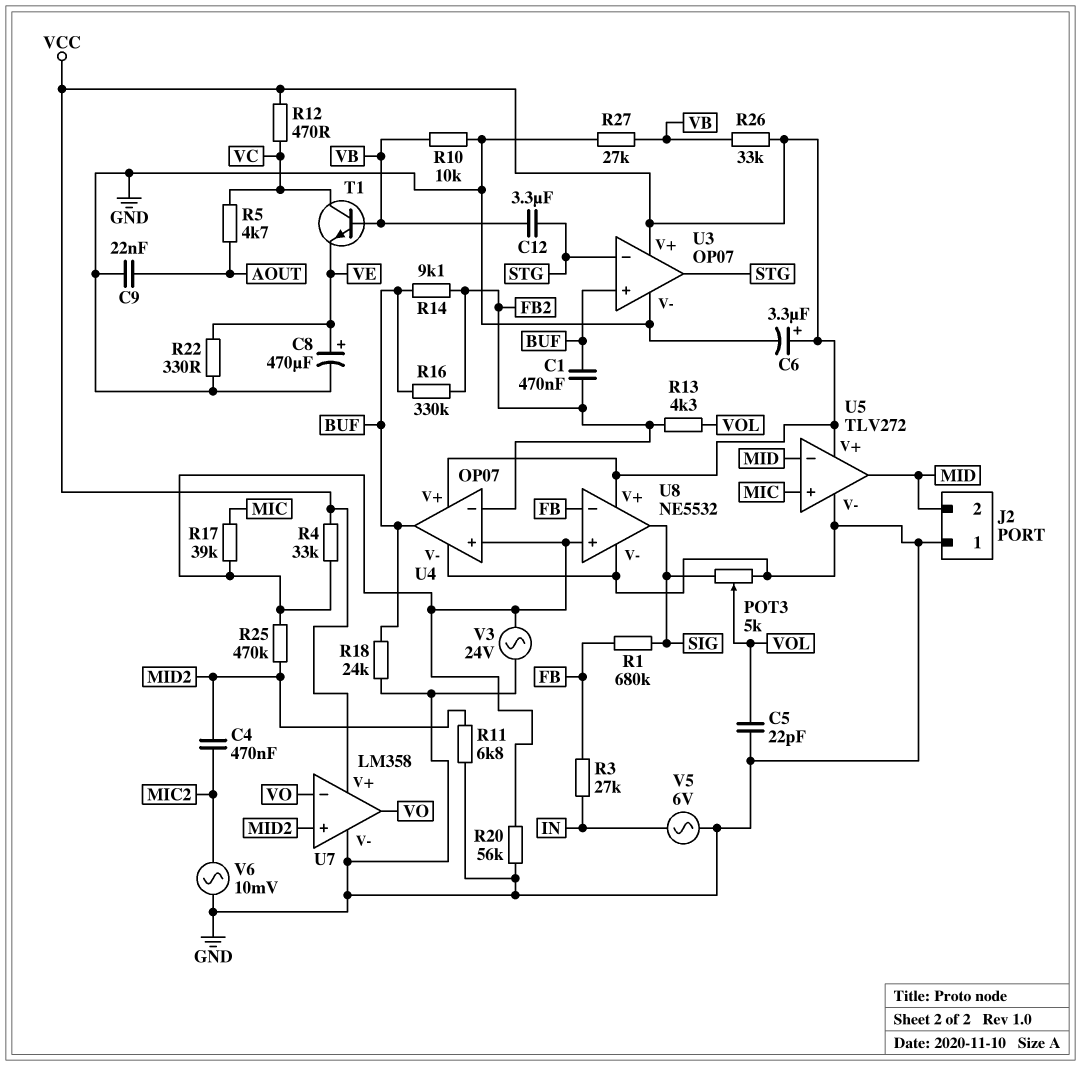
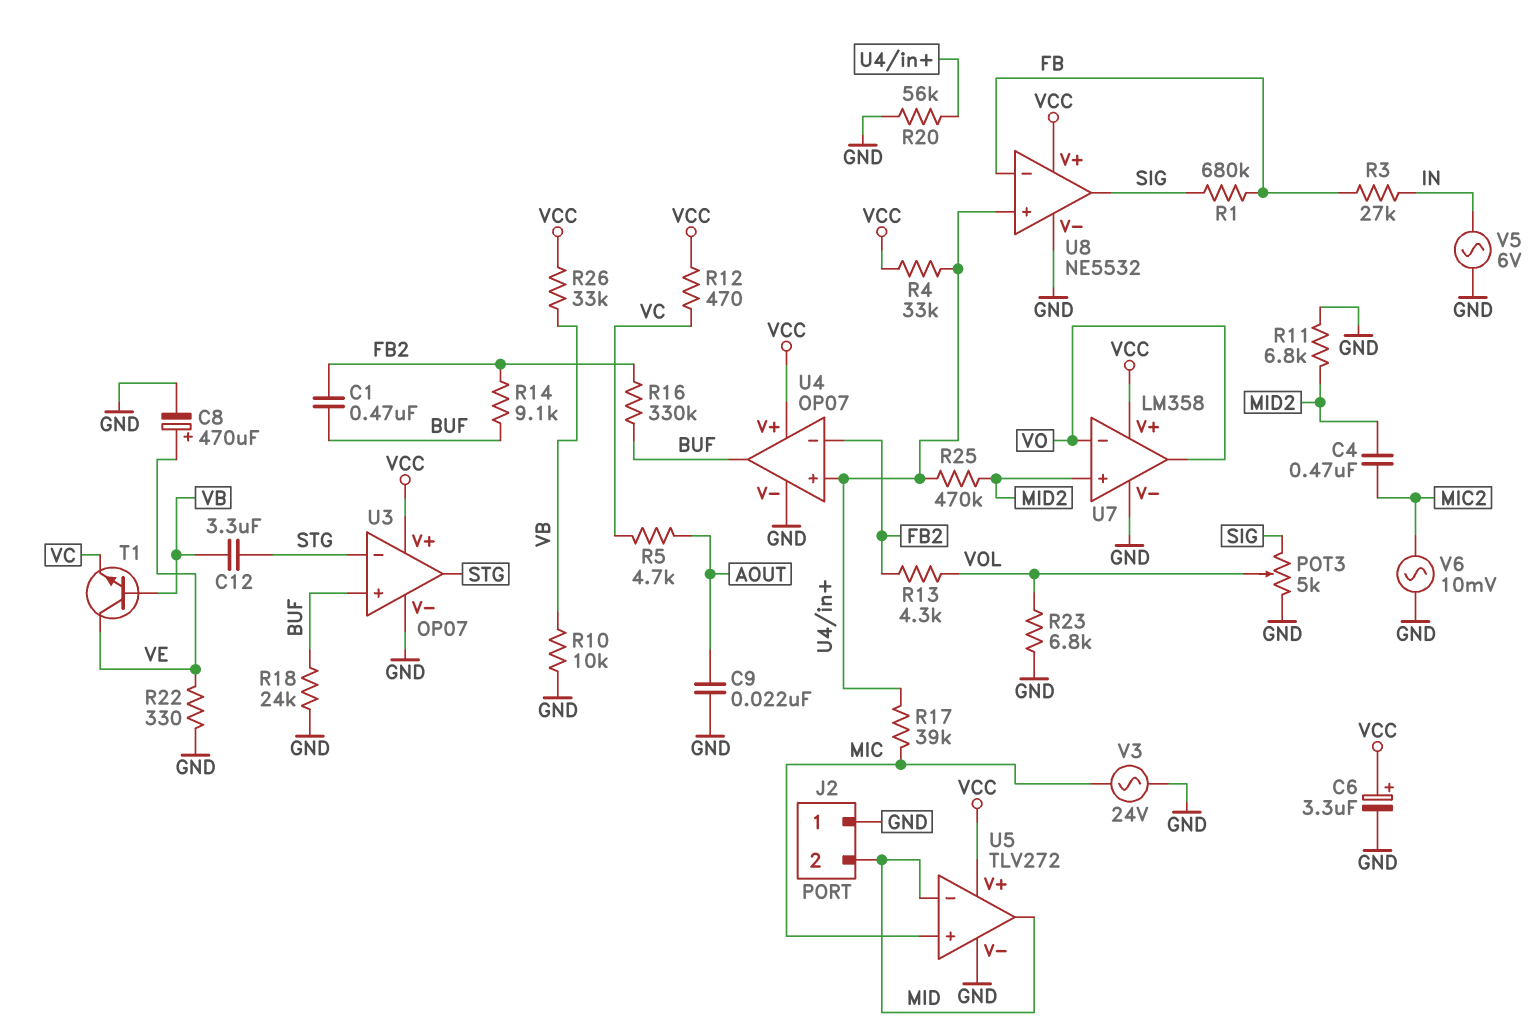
C5: 22pF (GND, VOL) -> none
R23: none -> 6.8k (GND, VOL)
R27: 27k (GND, VB) -> none
T1: NPN (B VB, C VC, E VE) -> NPN (B VB, C VE, E VC)
V3: AC 24V (GND, U4/in+) -> AC 24V (GND, MIC)

